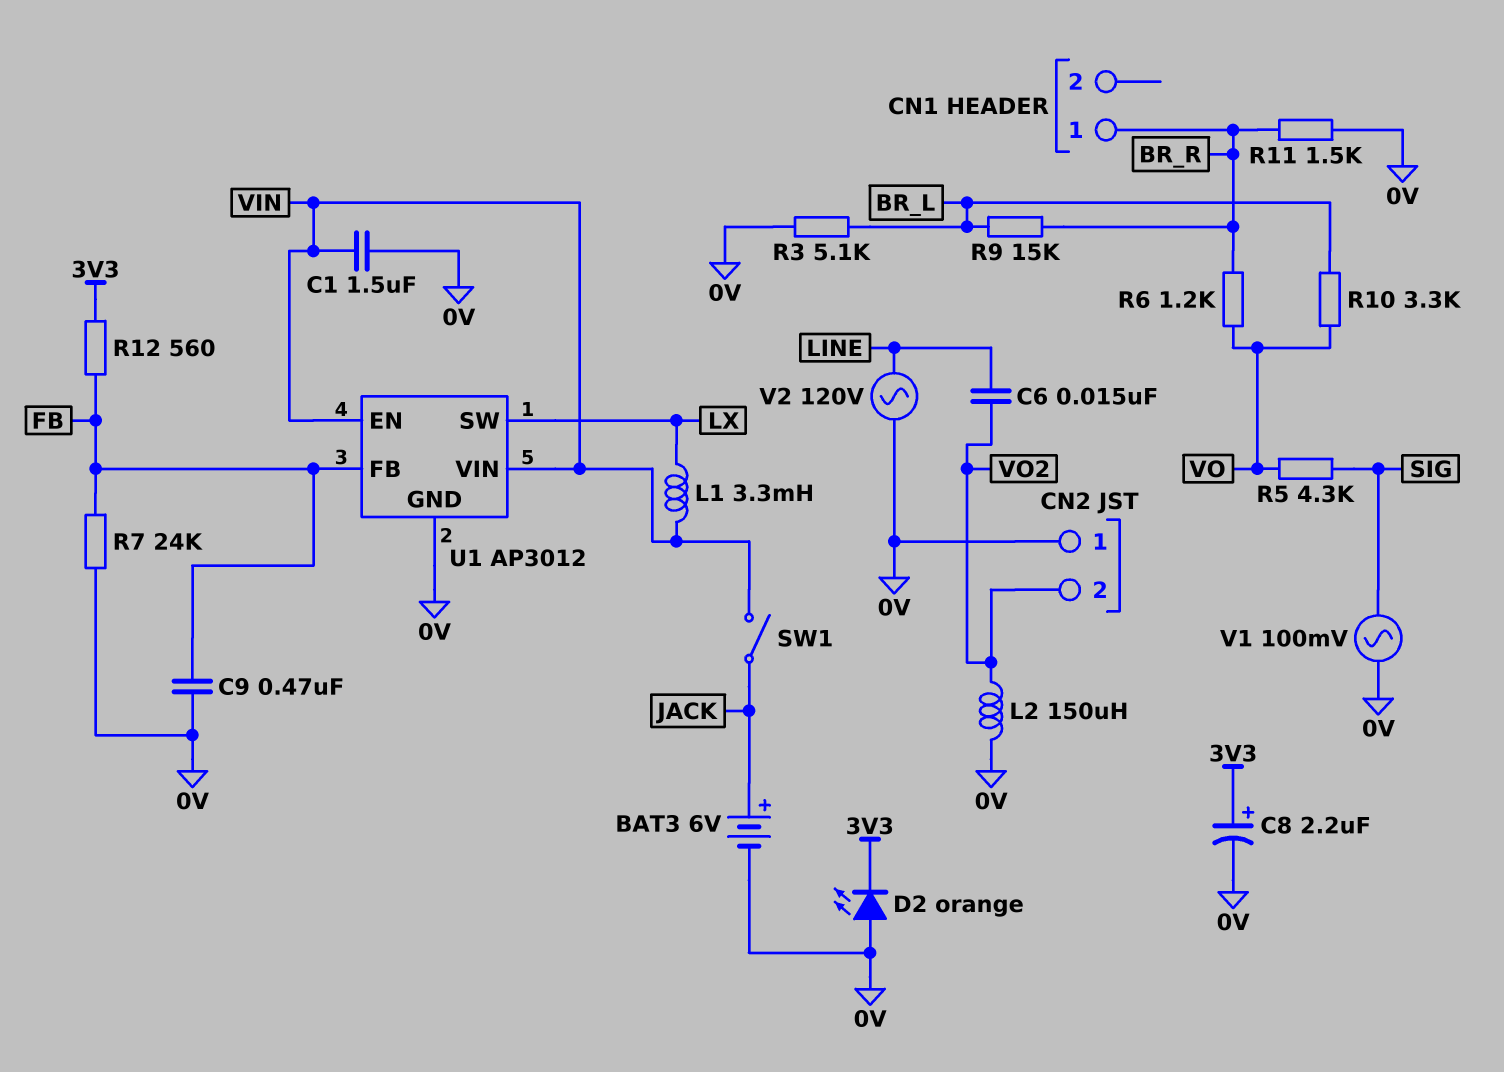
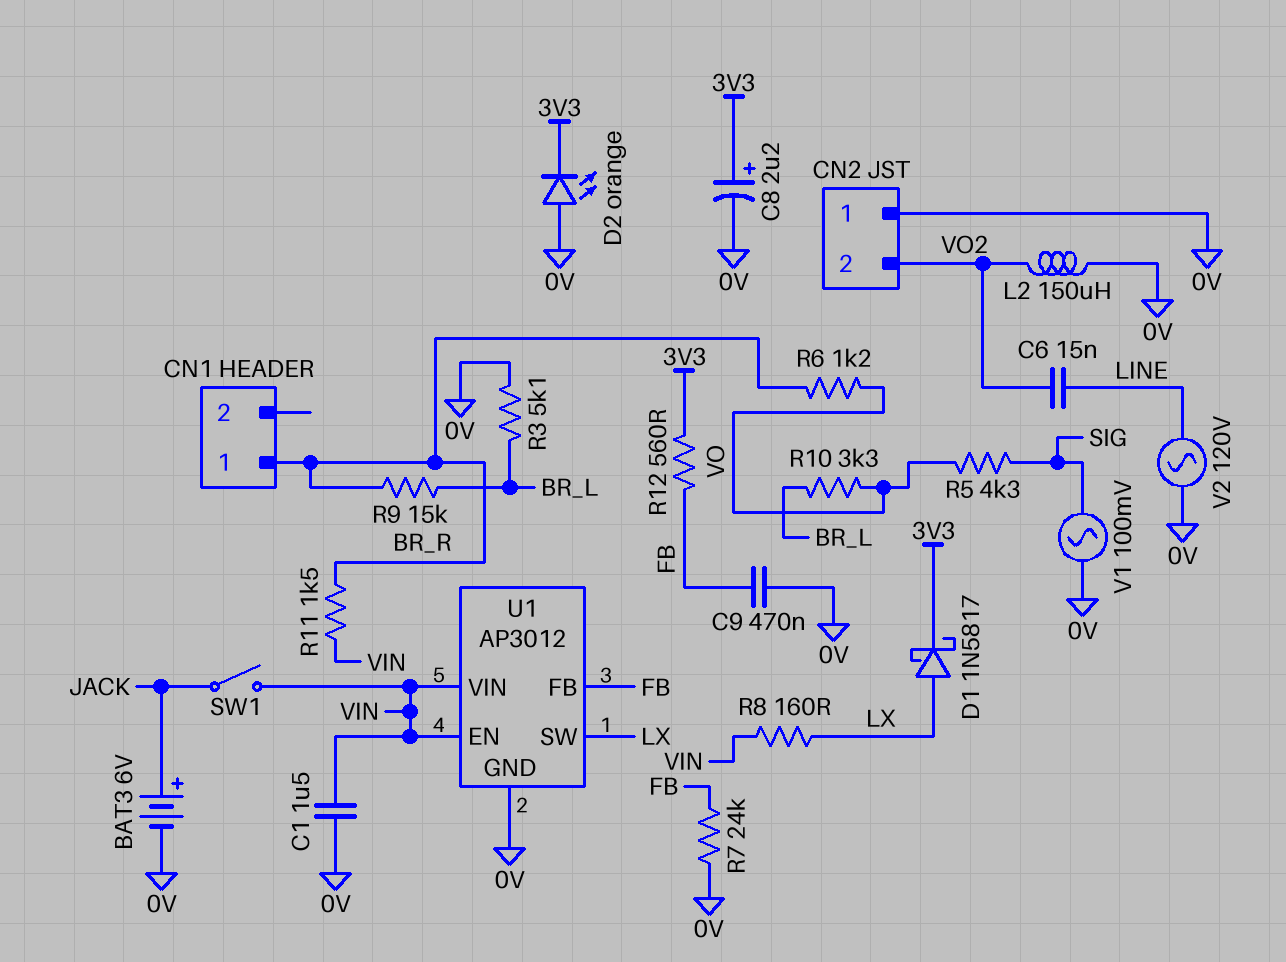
D1: none -> schottky 1N5817 (A LX, K 3V3)
L1: 3.3mH (LX, VIN) -> none
R8: none -> 160 (LX, VIN)
R11: 1.5k (0V, BR_R) -> 1.5k (BR_R, VIN)

